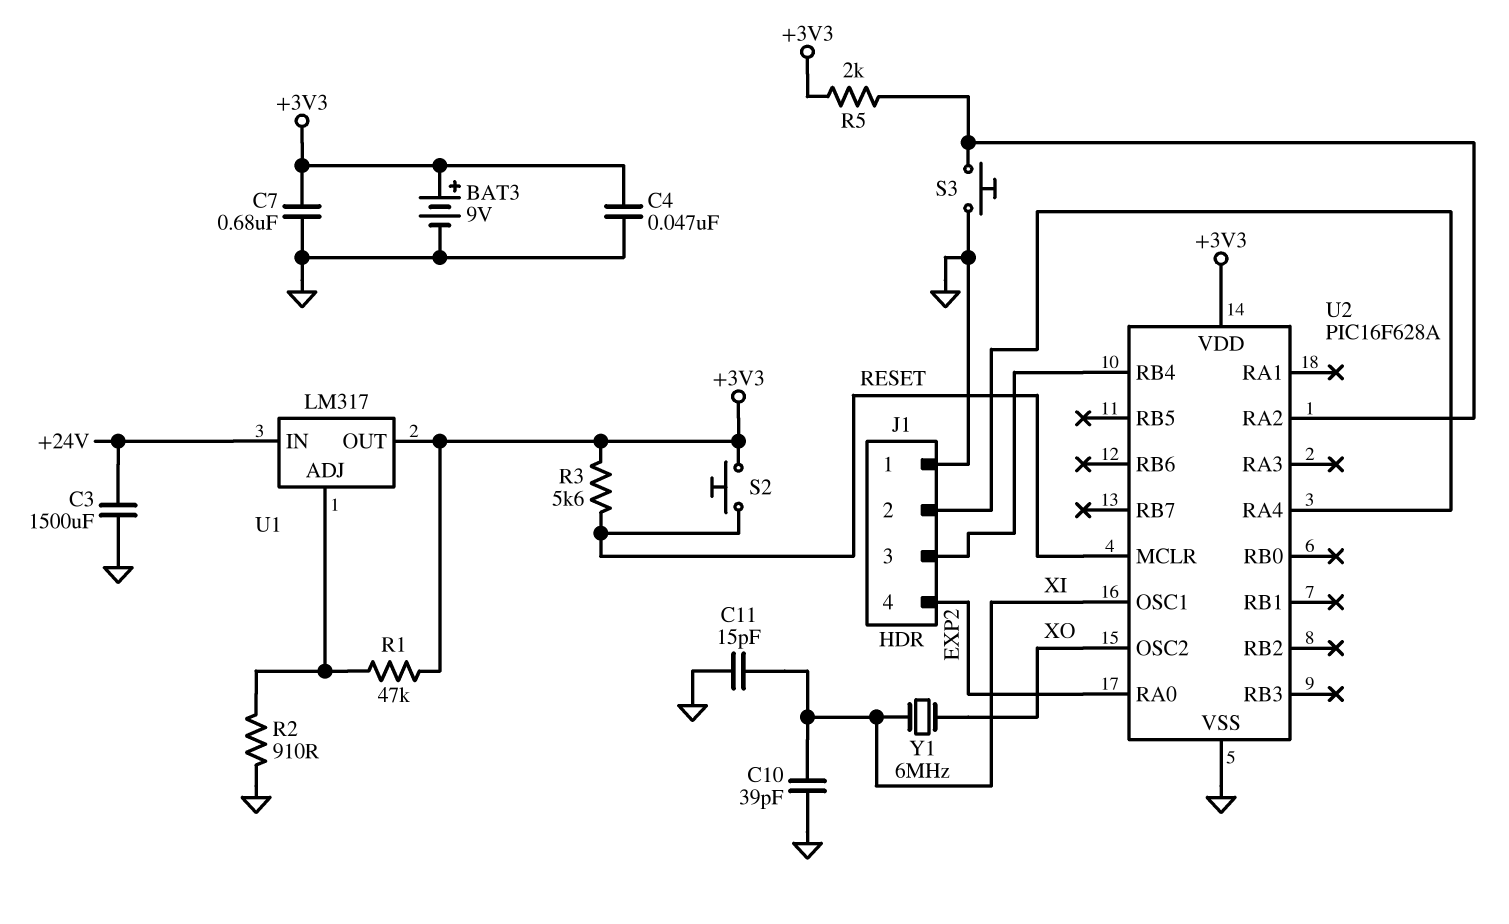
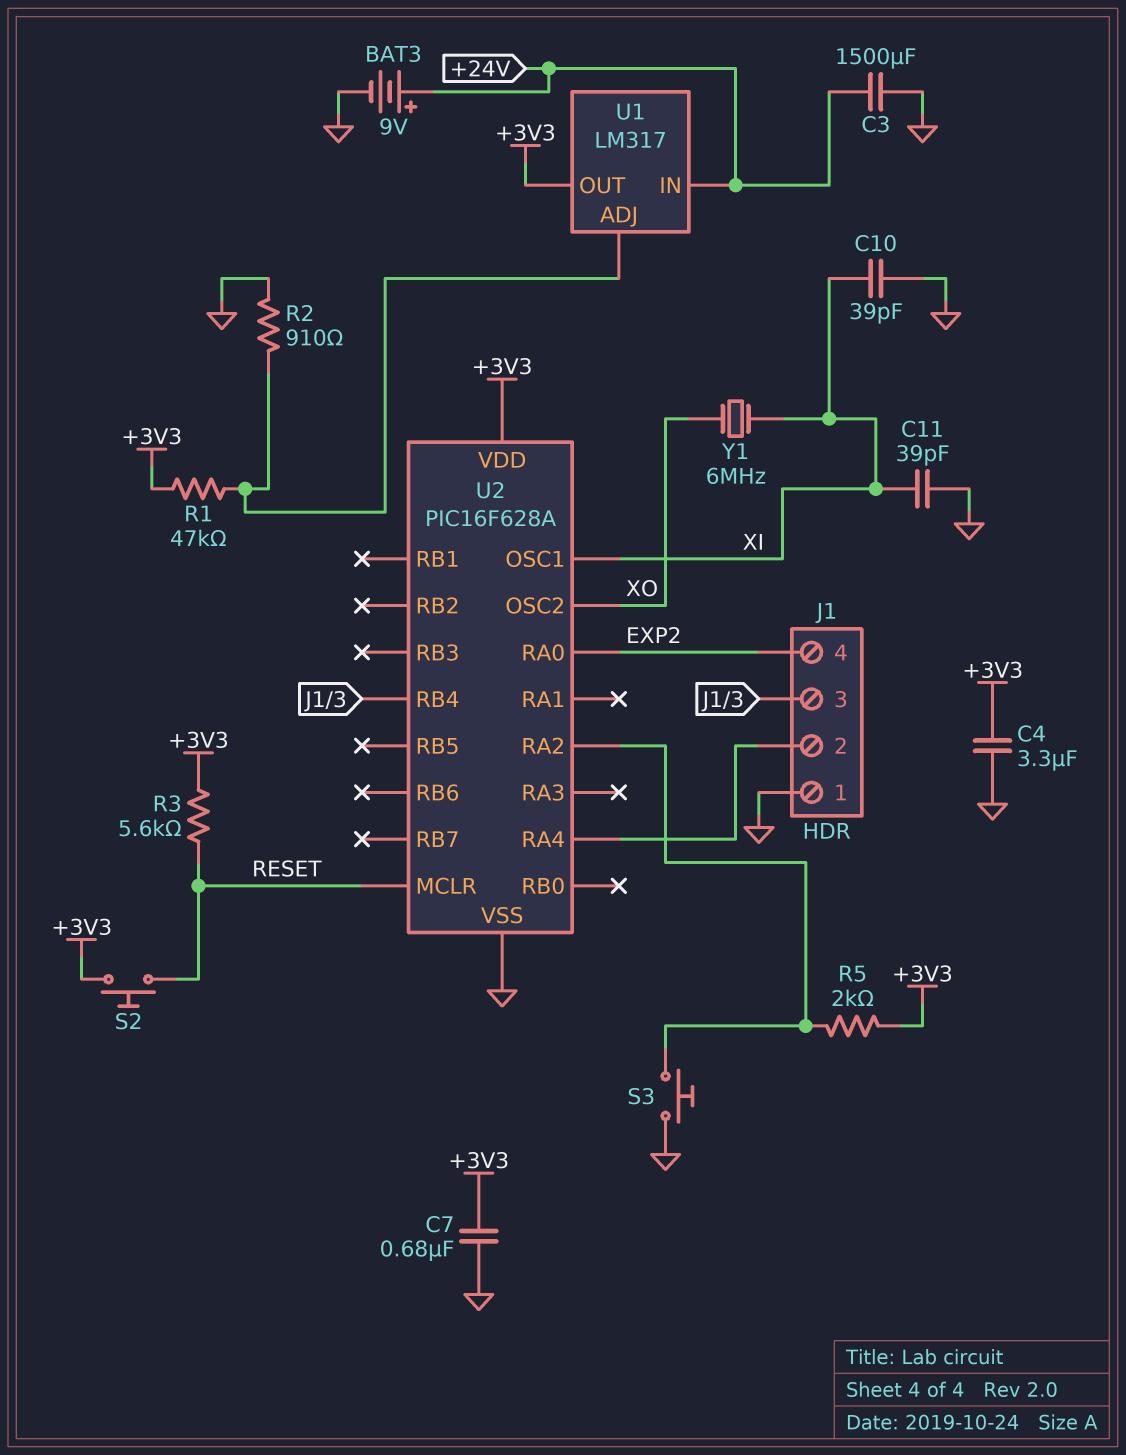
BAT3: 9V (plus +3V3, minus GND) -> 9V (plus +24V, minus GND)
C4: 47nF (+3V3, GND) -> 3.3uF (+3V3, GND)
C11: 15pF (GND, XI) -> 39pF (GND, XI)

